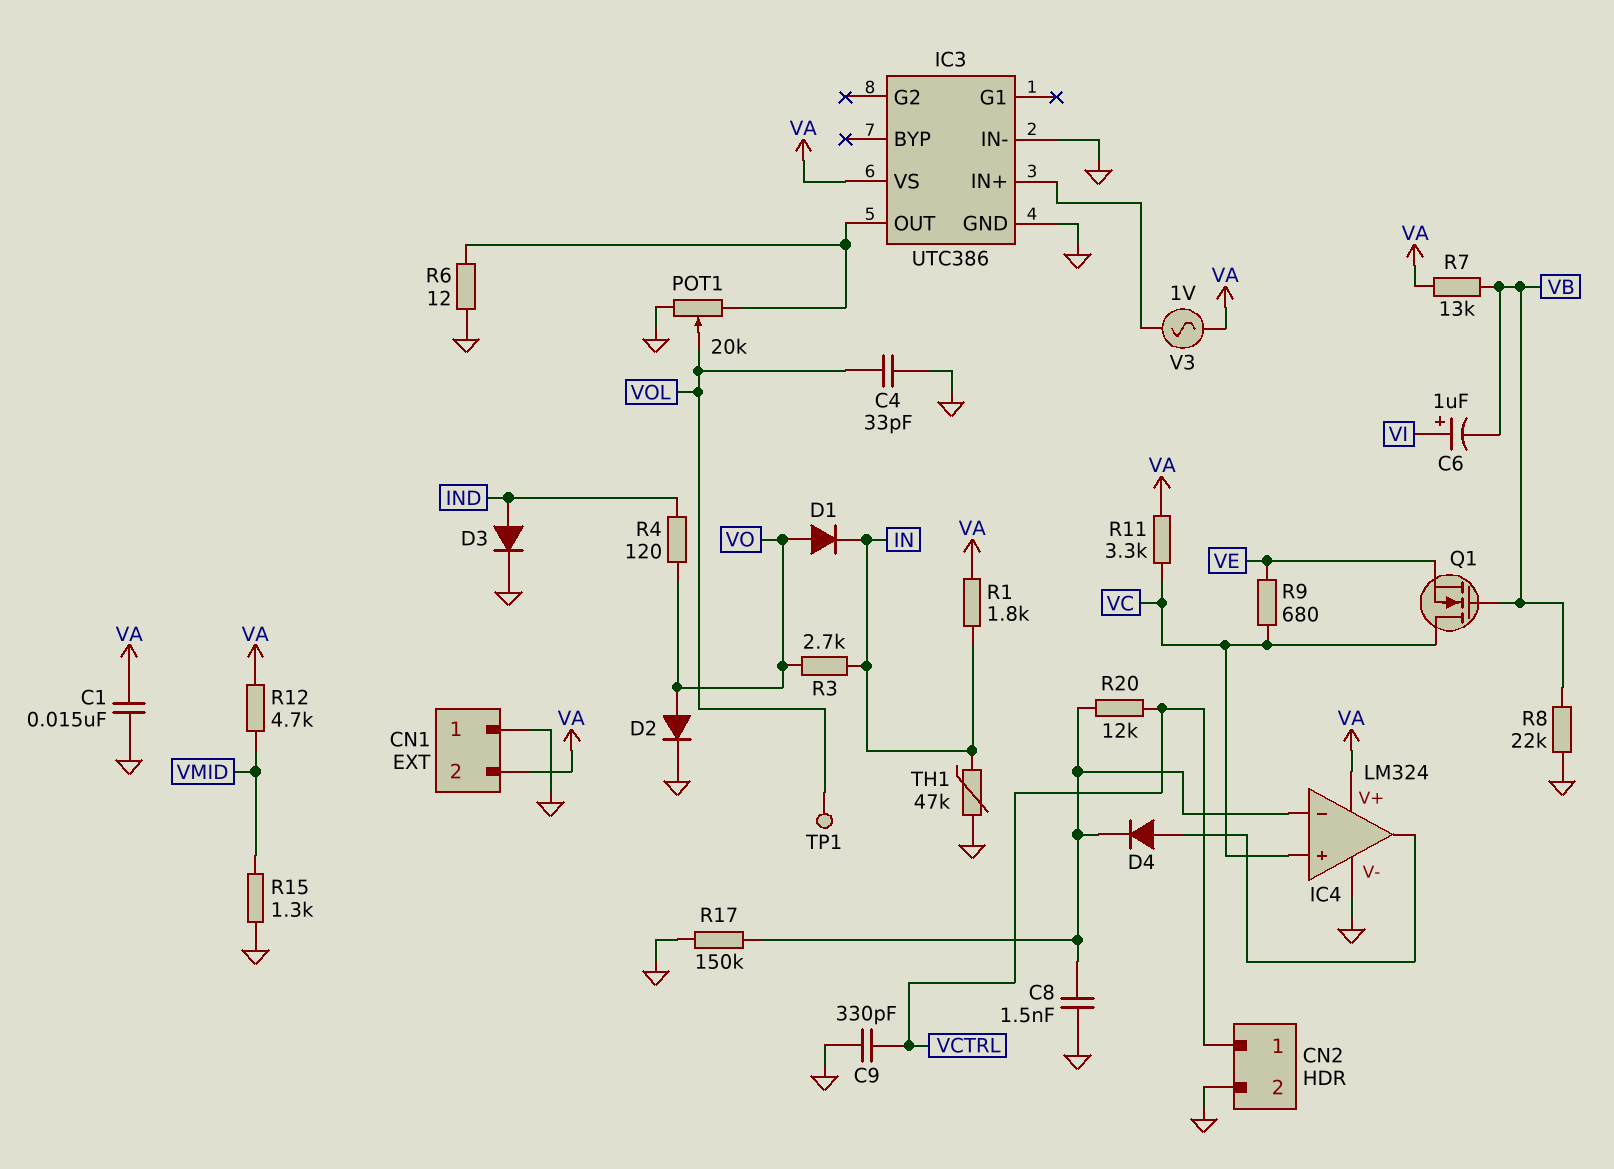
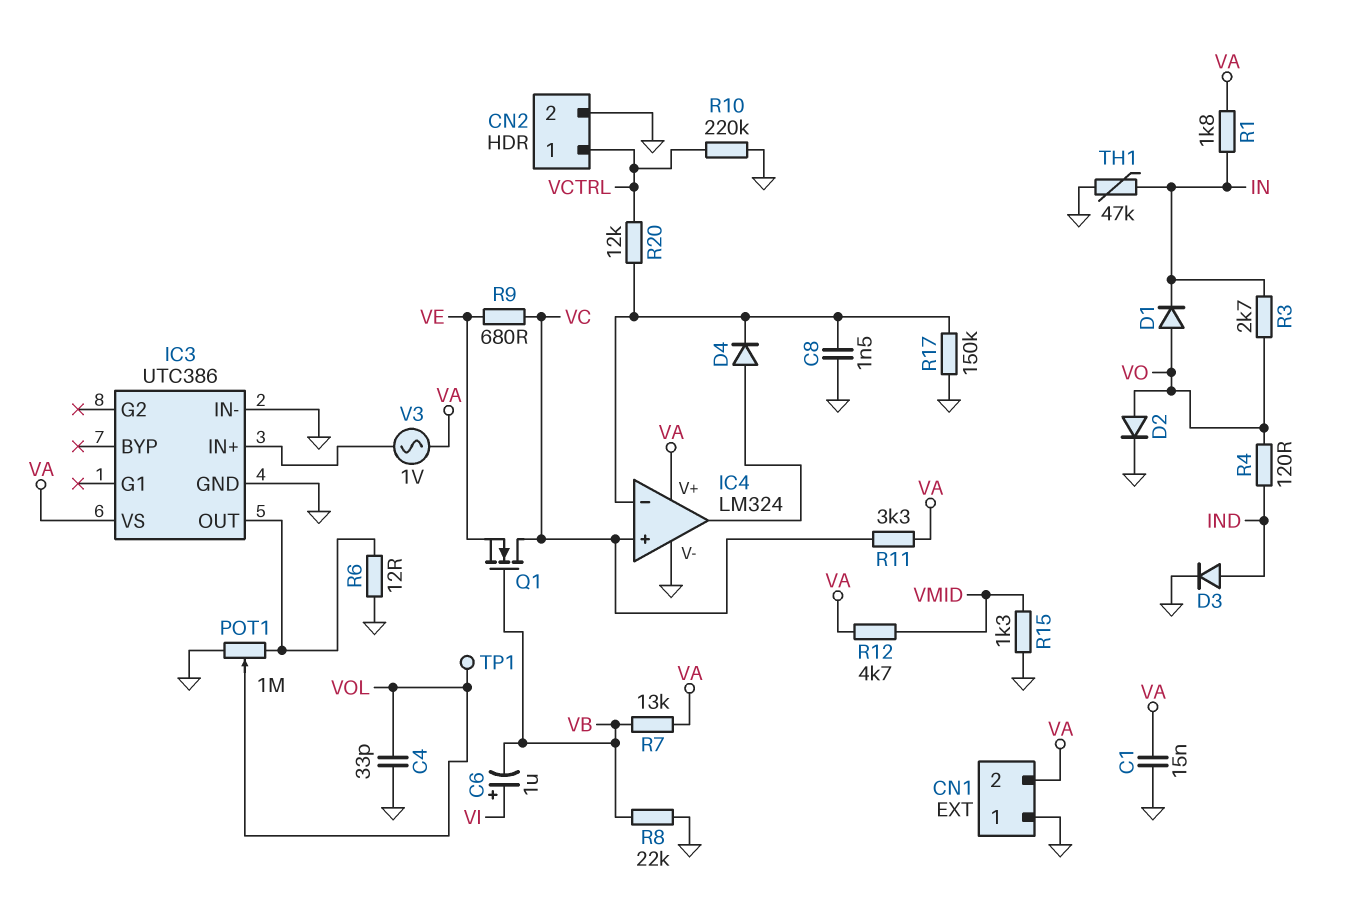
C9: 330pF (GND, VCTRL) -> none
POT1: 20k (GND, IC3/OUT, wiper VOL) -> 1M (GND, IC3/OUT, wiper VOL)
R10: none -> 220k (GND, VCTRL)

